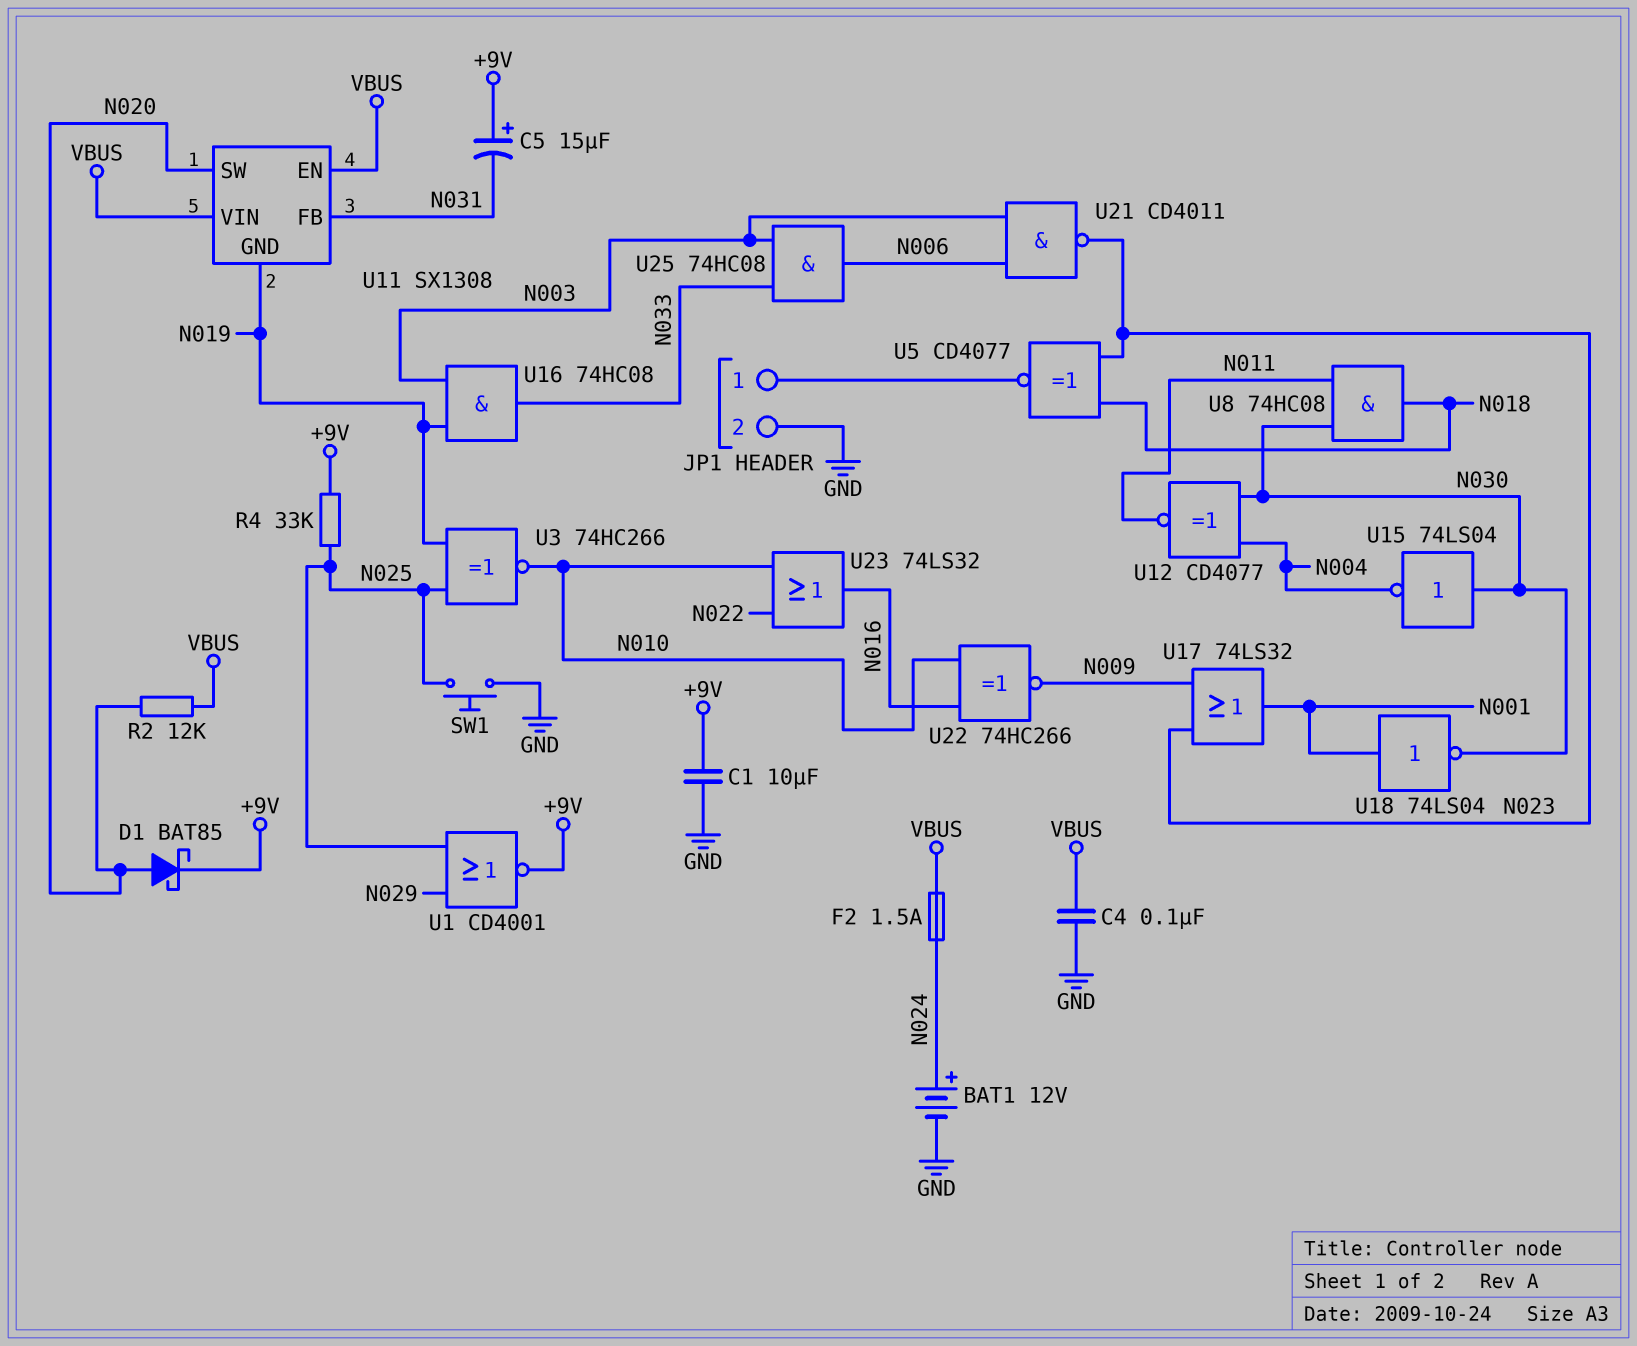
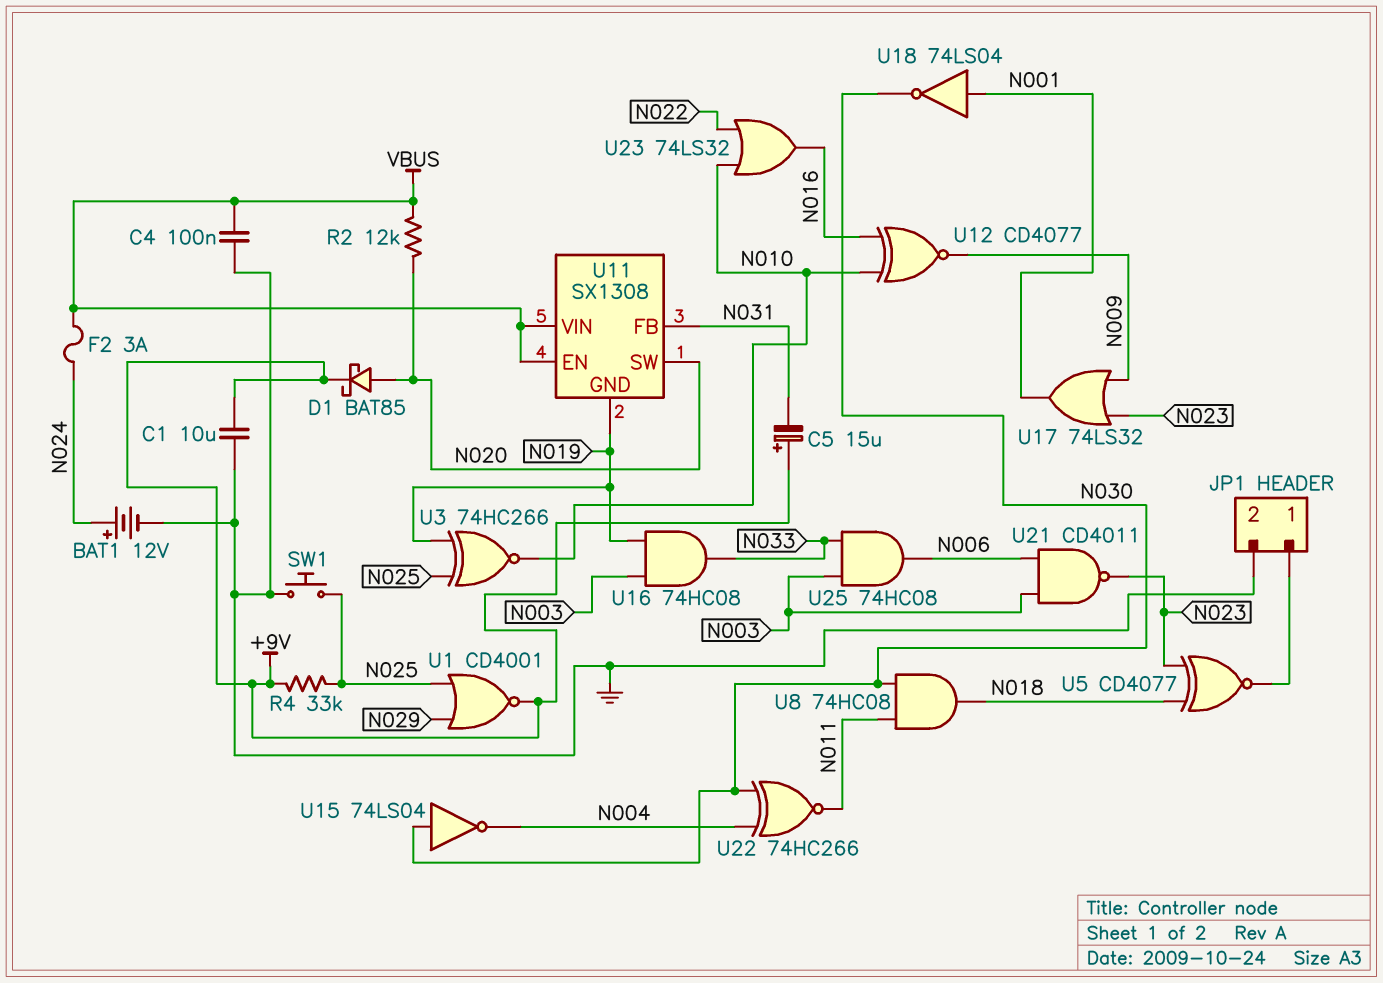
F2: 1.5A (N024, VBUS) -> 3A (N024, VBUS)
U12: XNOR CD4077 (in N004, in N030, out N011) -> XNOR CD4077 (in N010, in N016, out N009)
U22: XNOR 74HC266 (in N010, in N016, out N009) -> XNOR 74HC266 (in N004, in N030, out N011)

